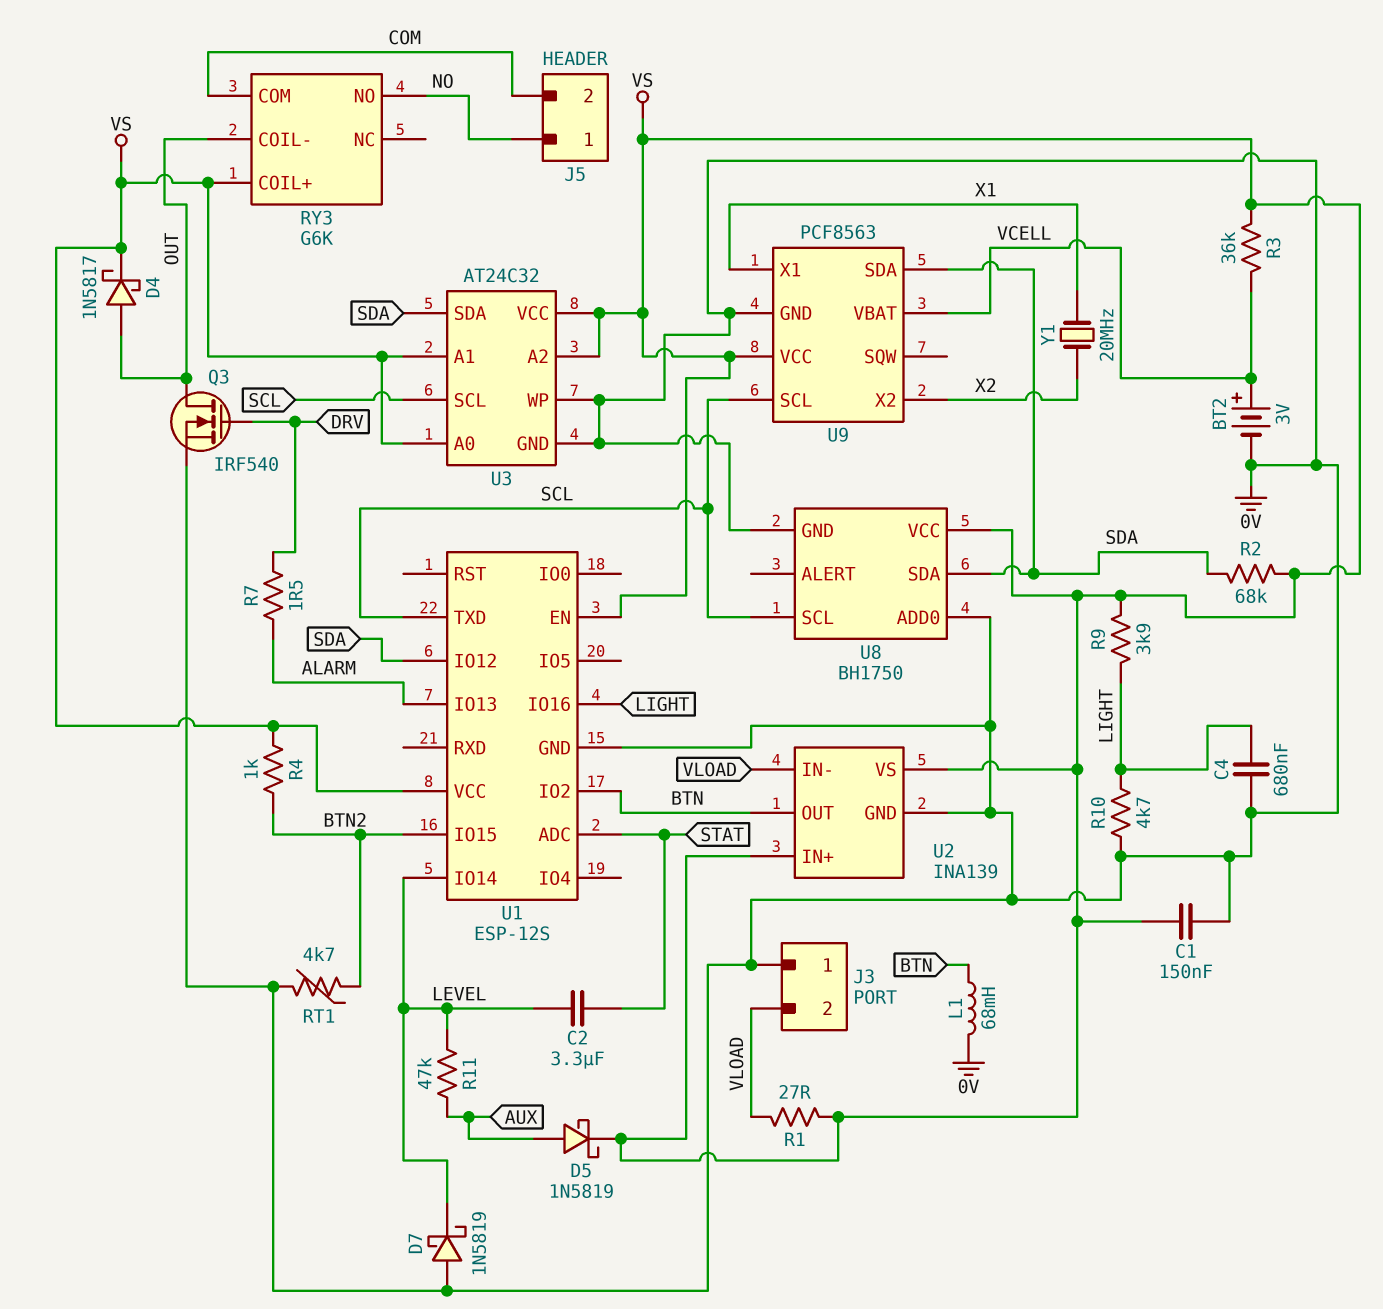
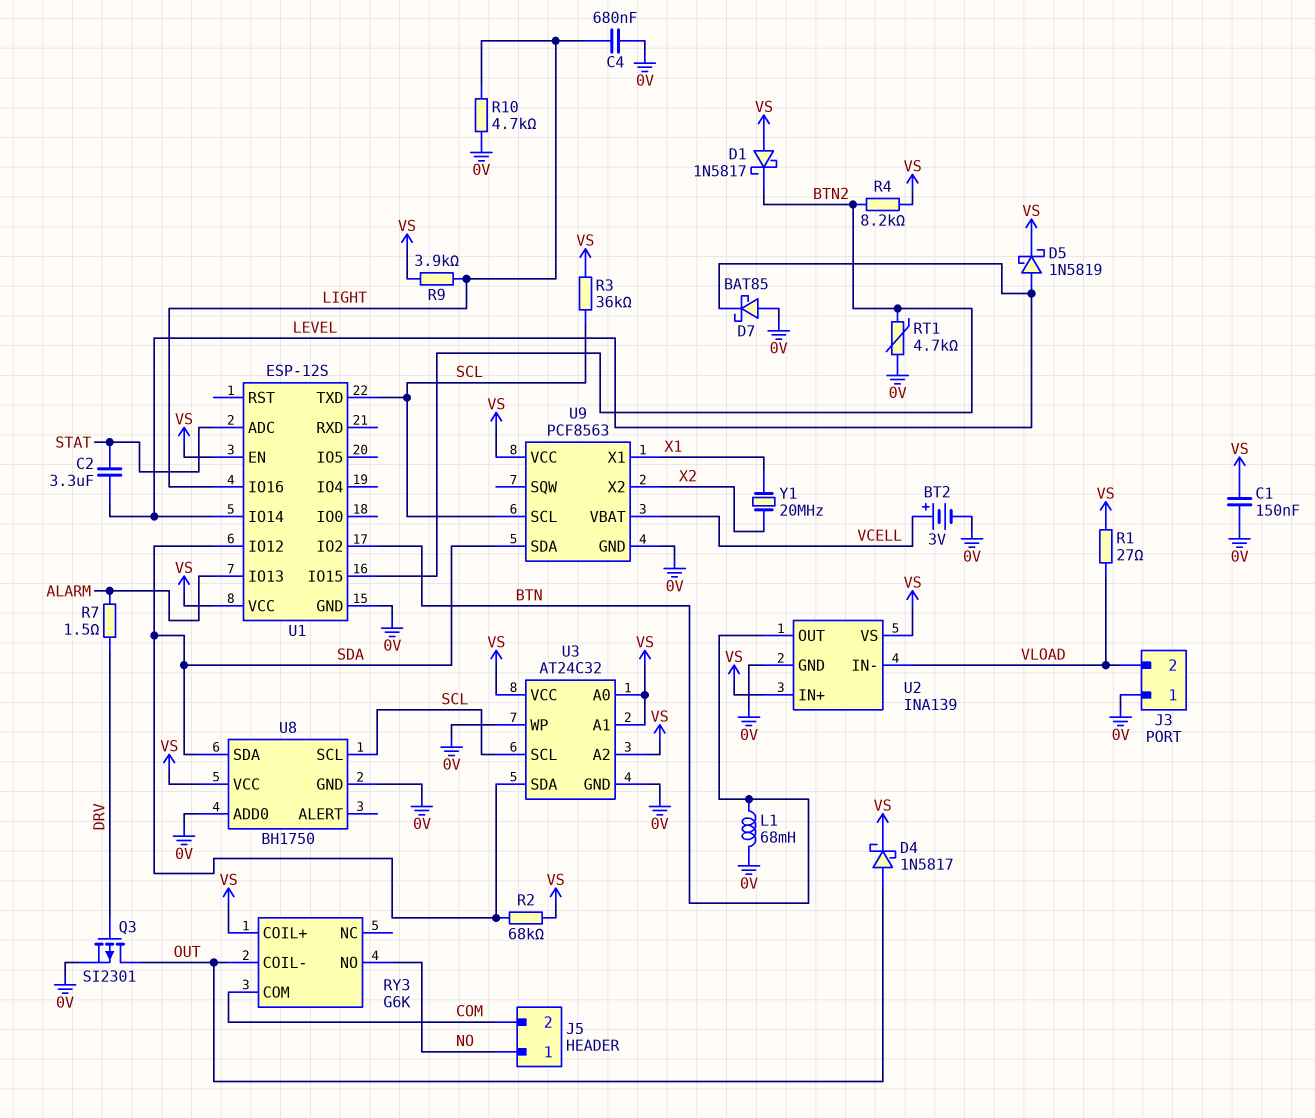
D1: none -> schottky 1N5817 (A VS, K BTN2)
D5: schottky 1N5819 (A AUX, K VS) -> schottky 1N5819 (A LEVEL, K VS)
D7: schottky 1N5819 (A 0V, K LEVEL) -> schottky BAT85 (A 0V, K LEVEL)
Q3: NMOS IRF540 (G DRV, D OUT, S 0V) -> PMOS SI2301 (G DRV, D OUT, S 0V)
R3: 36k (VCELL, VS) -> 36k (SCL, VS)
R4: 1k (BTN2, VS) -> 8.2k (BTN2, VS)
R11: 47k (AUX, LEVEL) -> none

